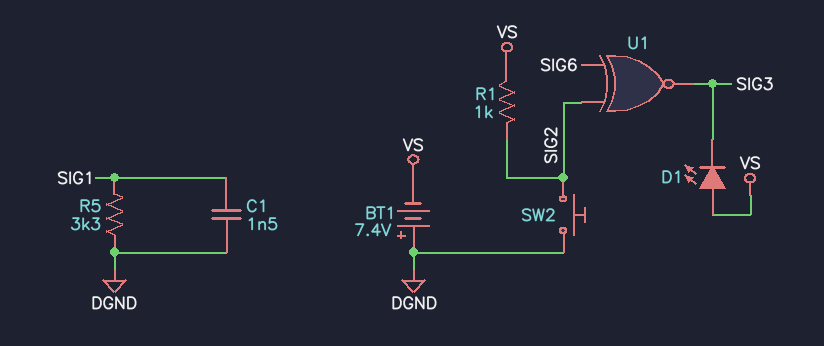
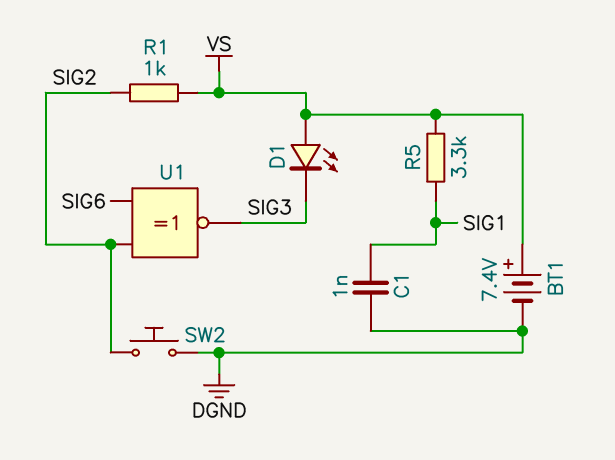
BT1: 7.4V (plus DGND, minus VS) -> 7.4V (plus VS, minus DGND)
C1: 1.5nF (DGND, SIG1) -> 1nF (DGND, SIG1)
R5: 3.3k (DGND, SIG1) -> 3.3k (SIG1, VS)

